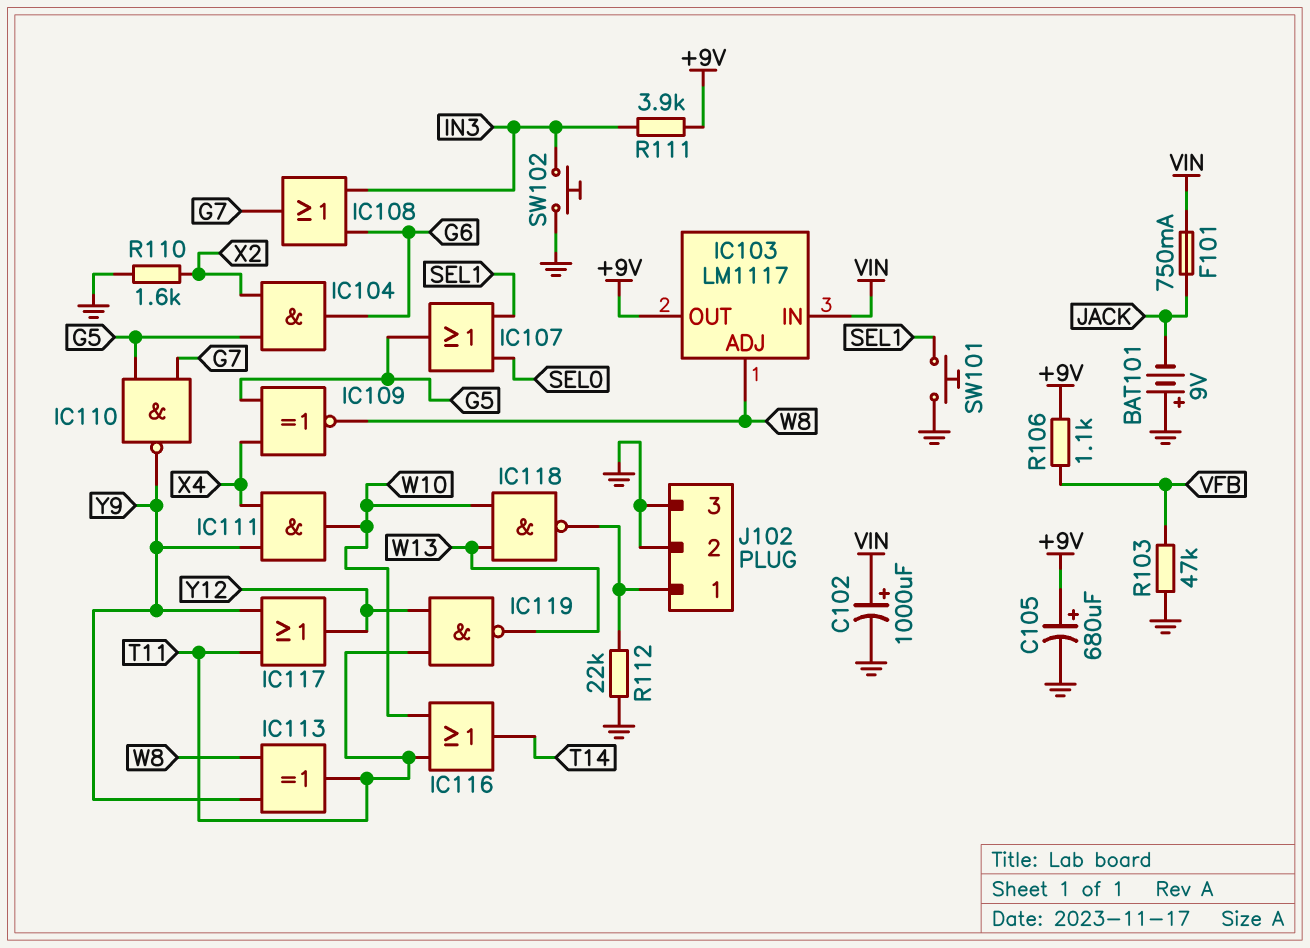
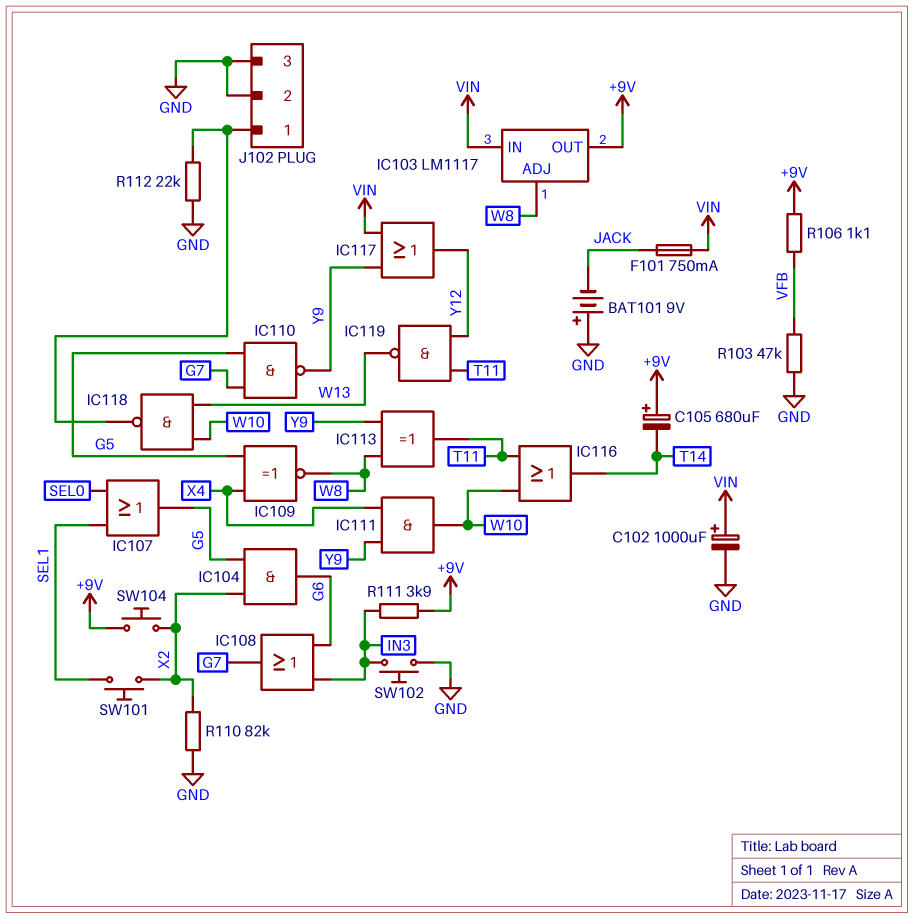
C105: 680uF (plus +9V, minus GND) -> 680uF (plus +9V, minus T14)
IC117: OR (in T11, in Y9, out Y12) -> OR (in VIN, in Y9, out Y12)
R110: 1.6k (GND, X2) -> 82k (GND, X2)
SW101: button (GND, SEL1) -> button (SEL1, X2)
SW104: none -> button (+9V, X2)

